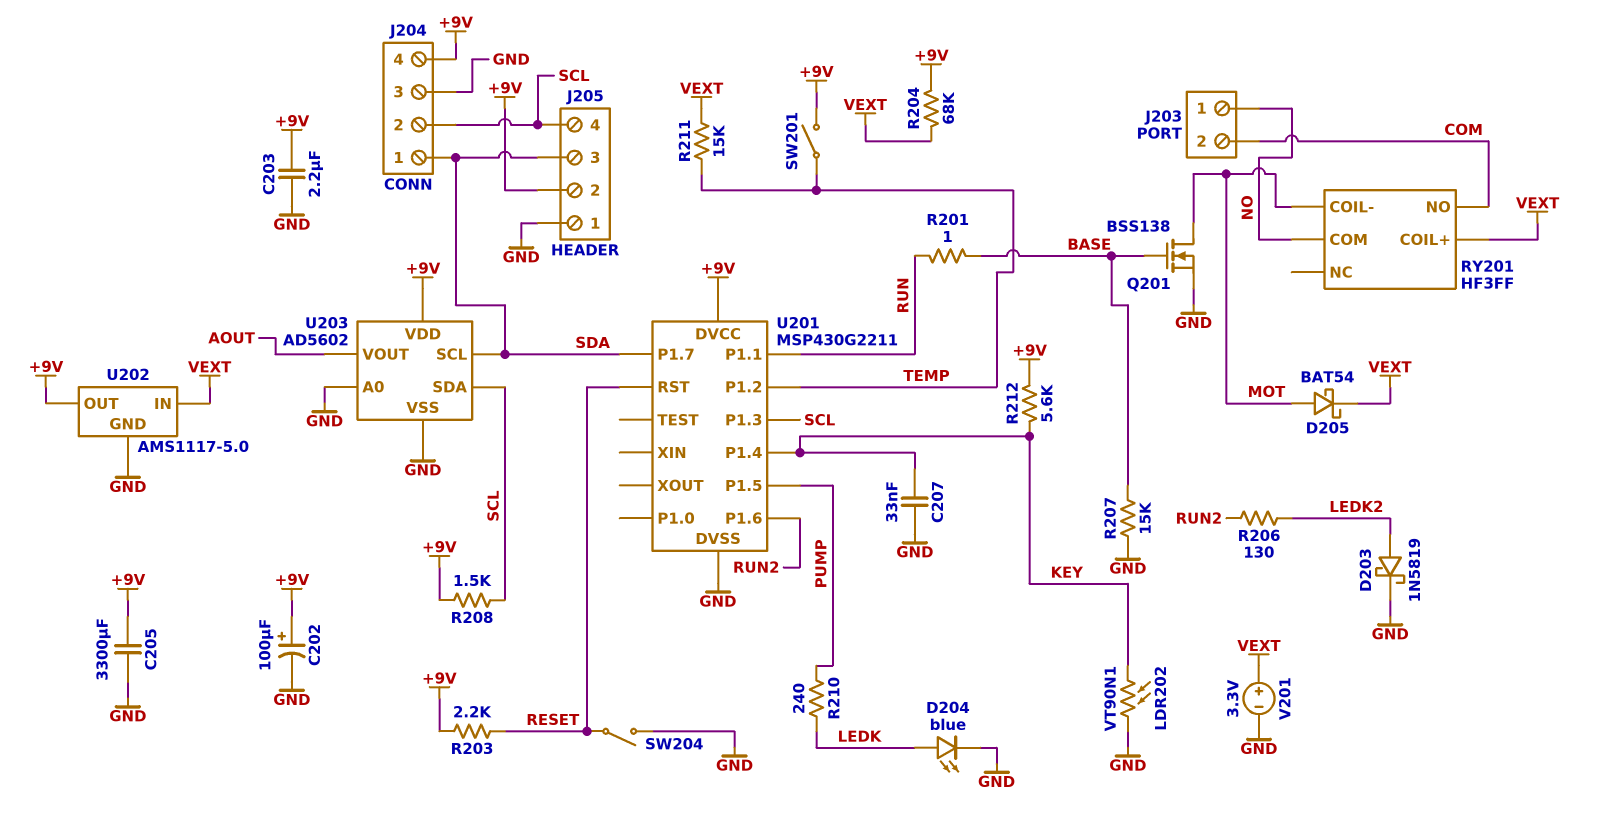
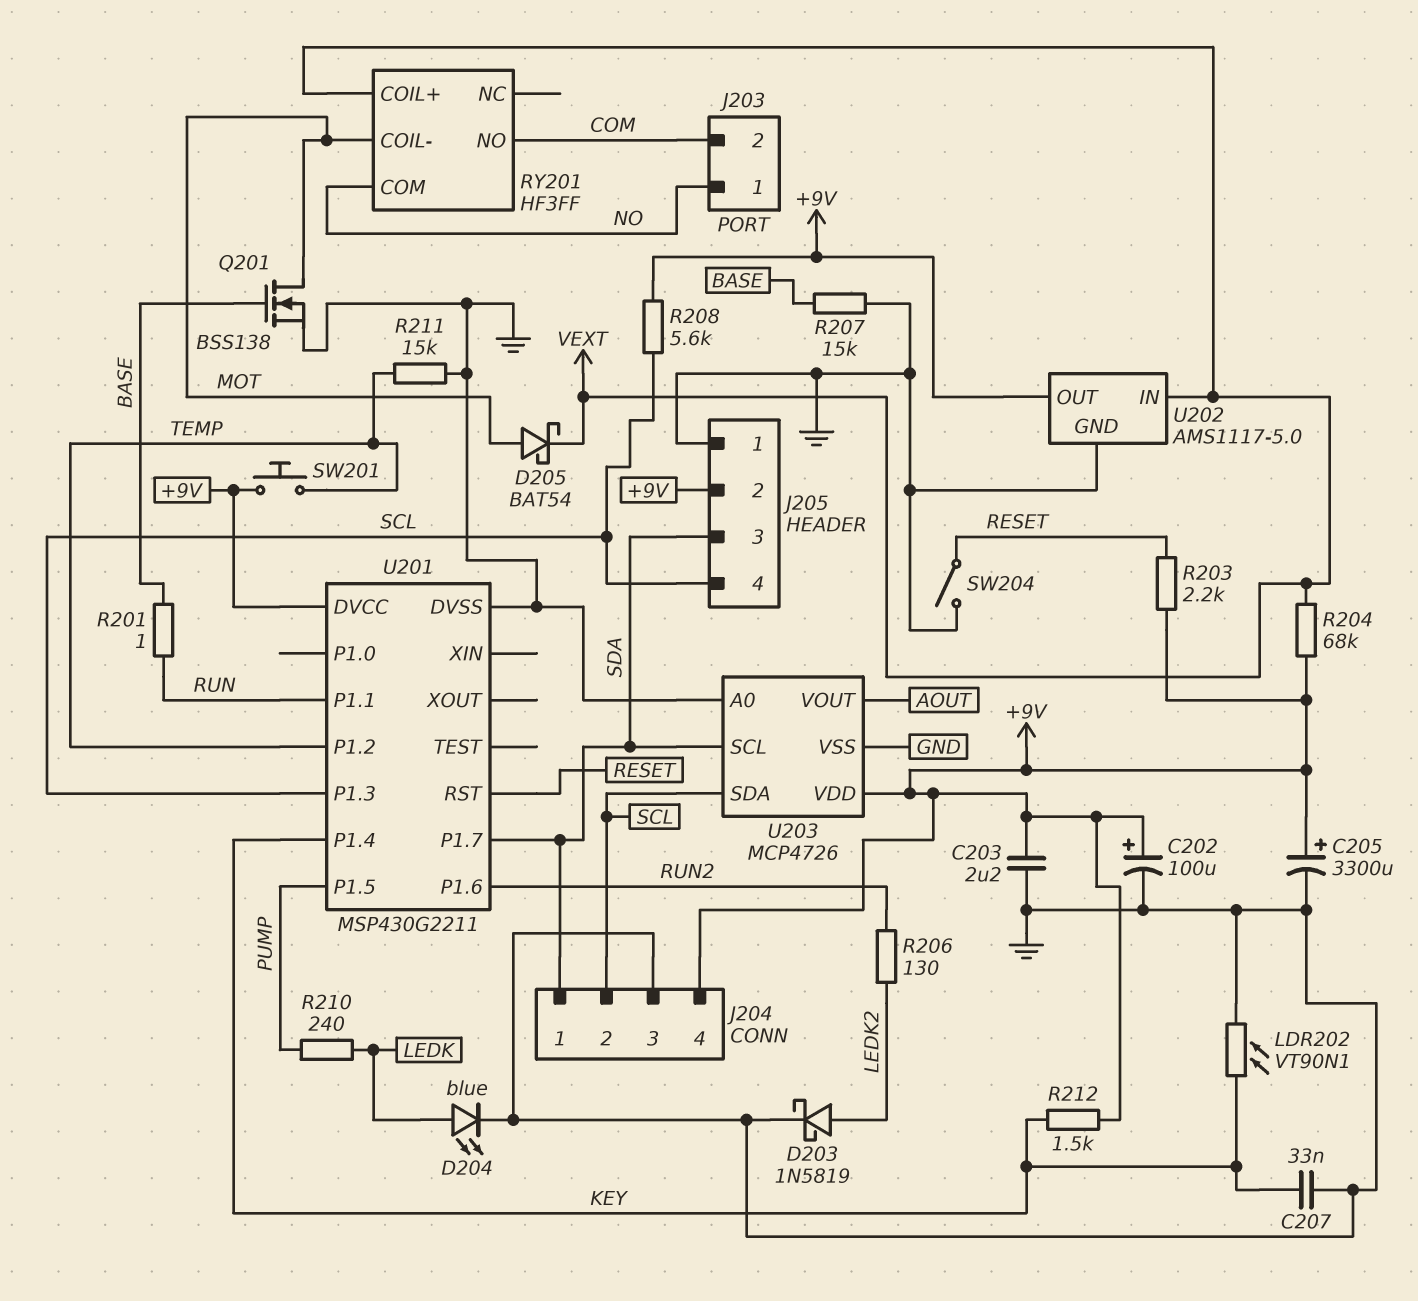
C205: 3300uF (+9V, GND) -> 3300uF (plus +9V, minus GND)
R208: 1.5k (+9V, SCL) -> 5.6k (+9V, SCL)
R211: 15k (TEMP, VEXT) -> 15k (GND, TEMP)
R212: 5.6k (+9V, KEY) -> 1.5k (+9V, KEY)
SW201: switch (+9V, TEMP) -> button (+9V, TEMP)
U203: AD5602 -> MCP4726
V201: 3.3V (plus VEXT, minus GND) -> none

